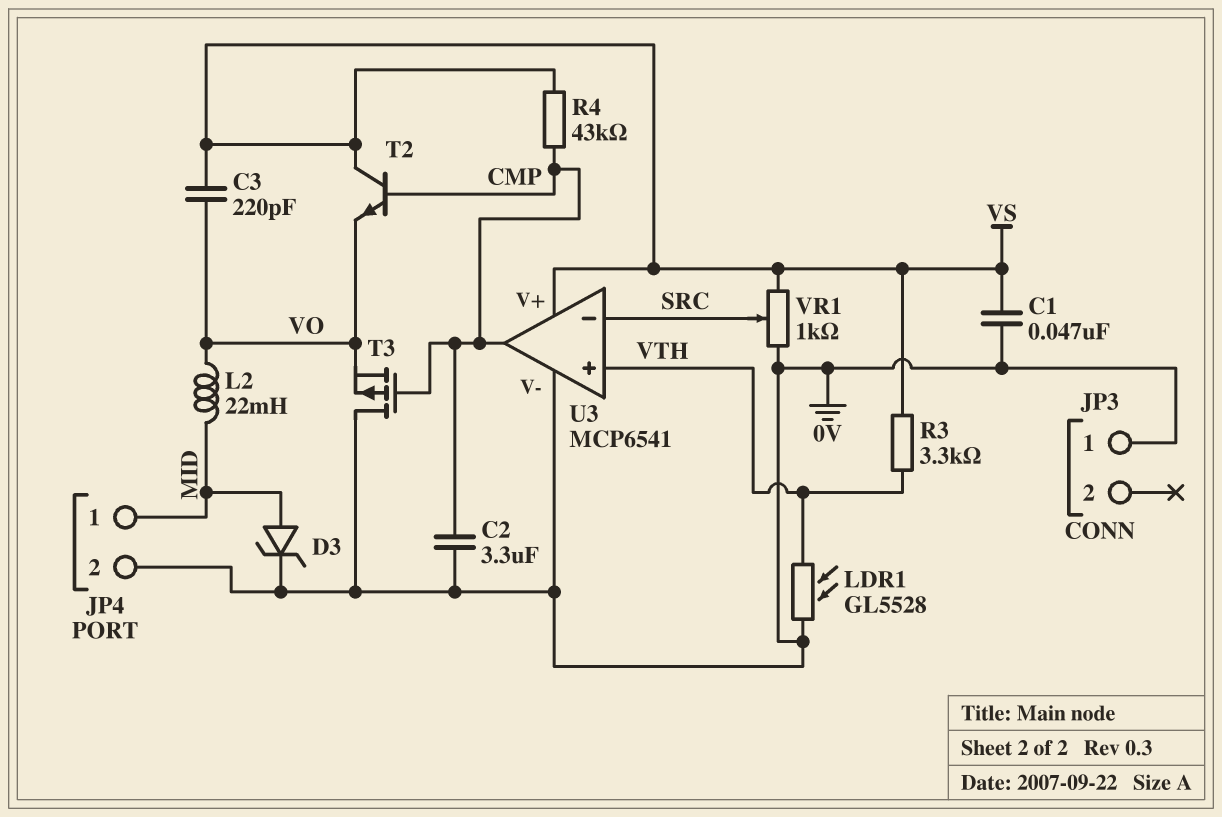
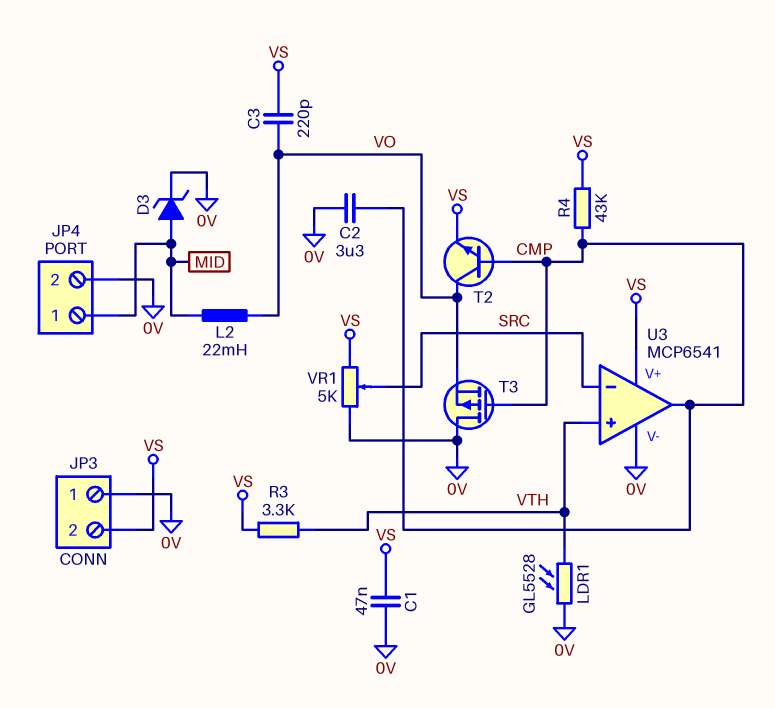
JP3 pin 2: none -> VS
T2: NPN (B CMP, C VS, E VO) -> NPN (B CMP, C VO, E VS)
VR1: 1k (0V, VS, wiper SRC) -> 5k (0V, VS, wiper SRC)

